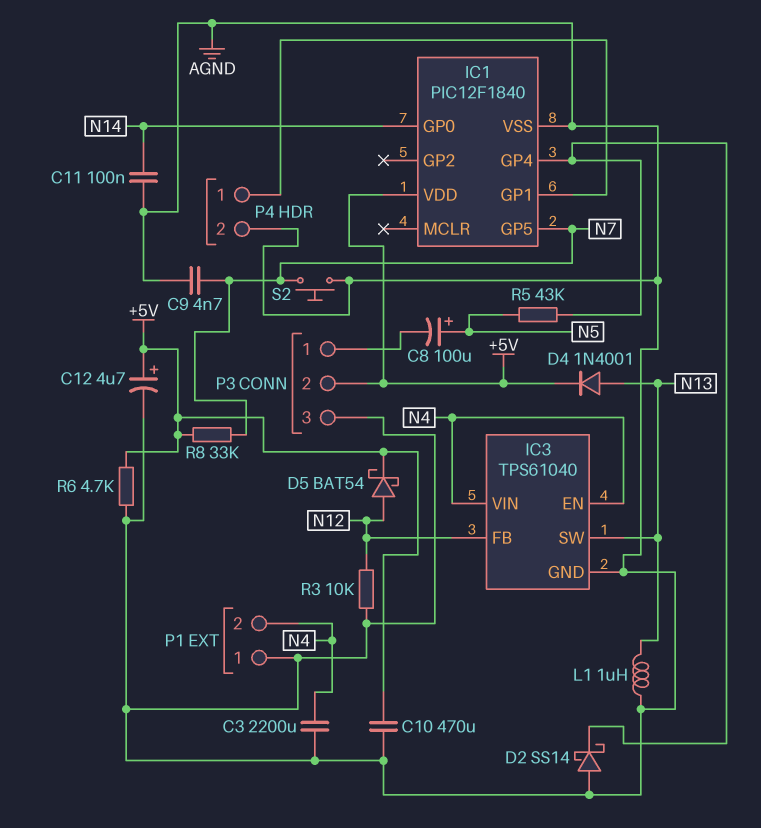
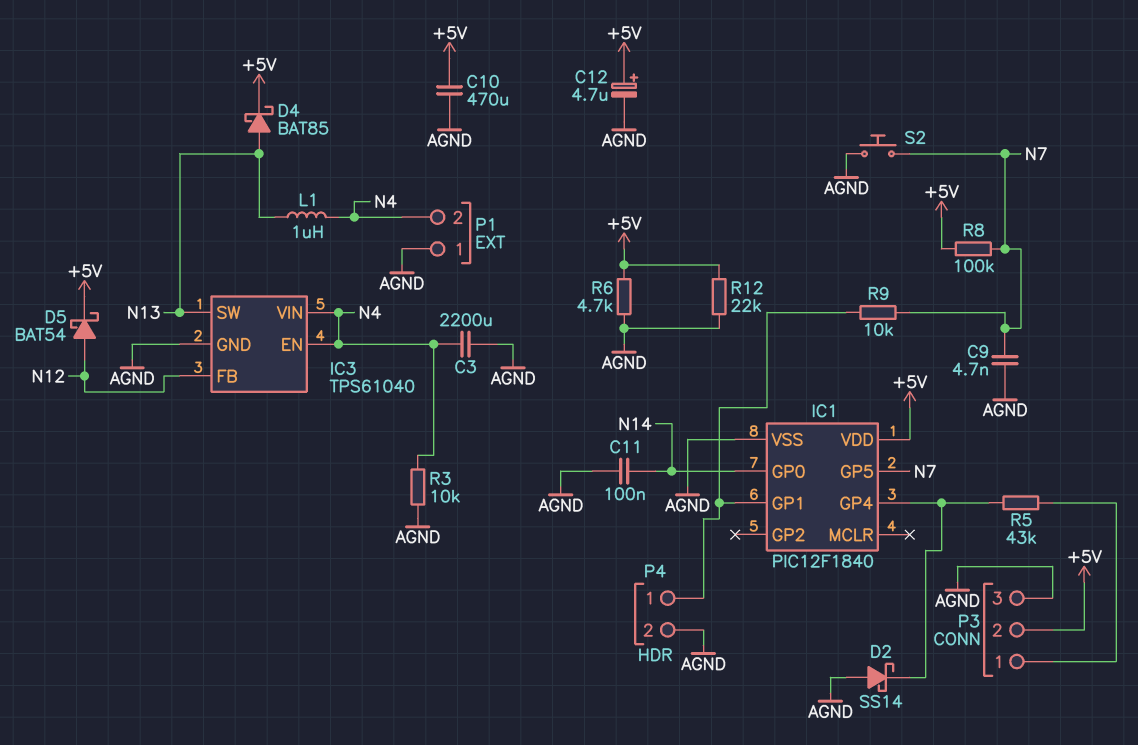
C8: 100uF (plus N5, minus P3/1) -> none
D4: diode 1N4001 (A N13, K +5V) -> schottky BAT85 (A N13, K +5V)
L1: 1uH (AGND, N13) -> 1uH (N4, N13)
R3: 10k (AGND, N12) -> 10k (AGND, N4)
R5: 43k (IC1/GP4, N5) -> 43k (IC1/GP4, P3/1)
R8: 33k (+5V, N7) -> 100k (+5V, N7)
R9: none -> 10k (IC1/GP1, N7)
R12: none -> 22k (+5V, AGND)

